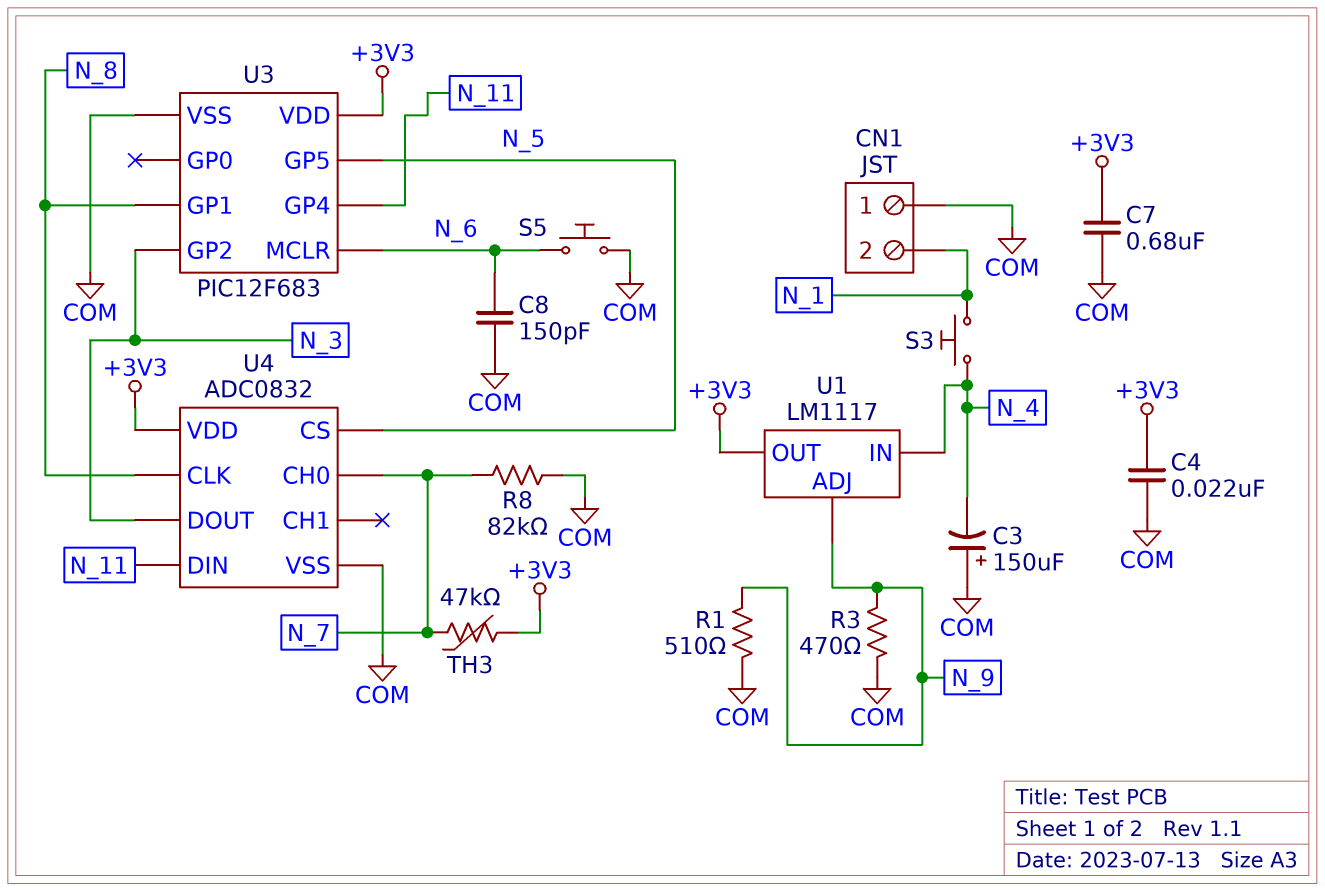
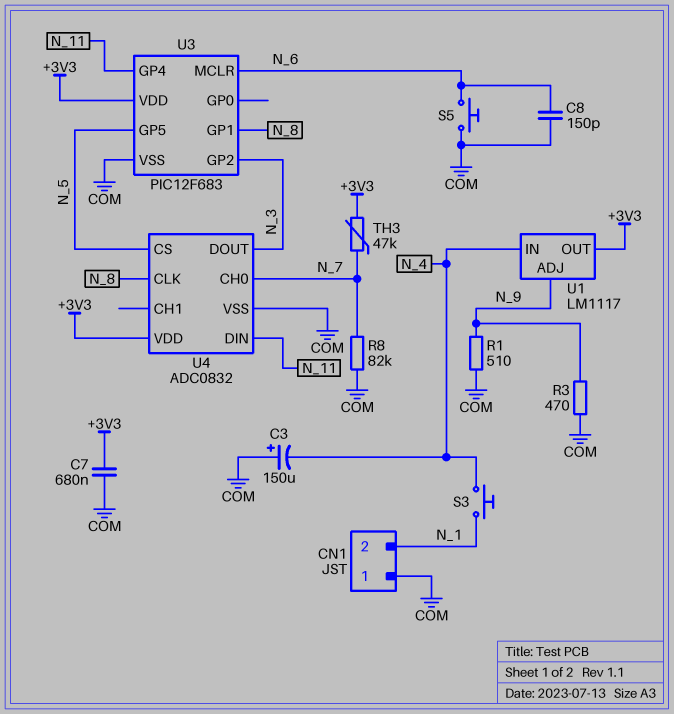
C4: 22nF (+3V3, COM) -> none

